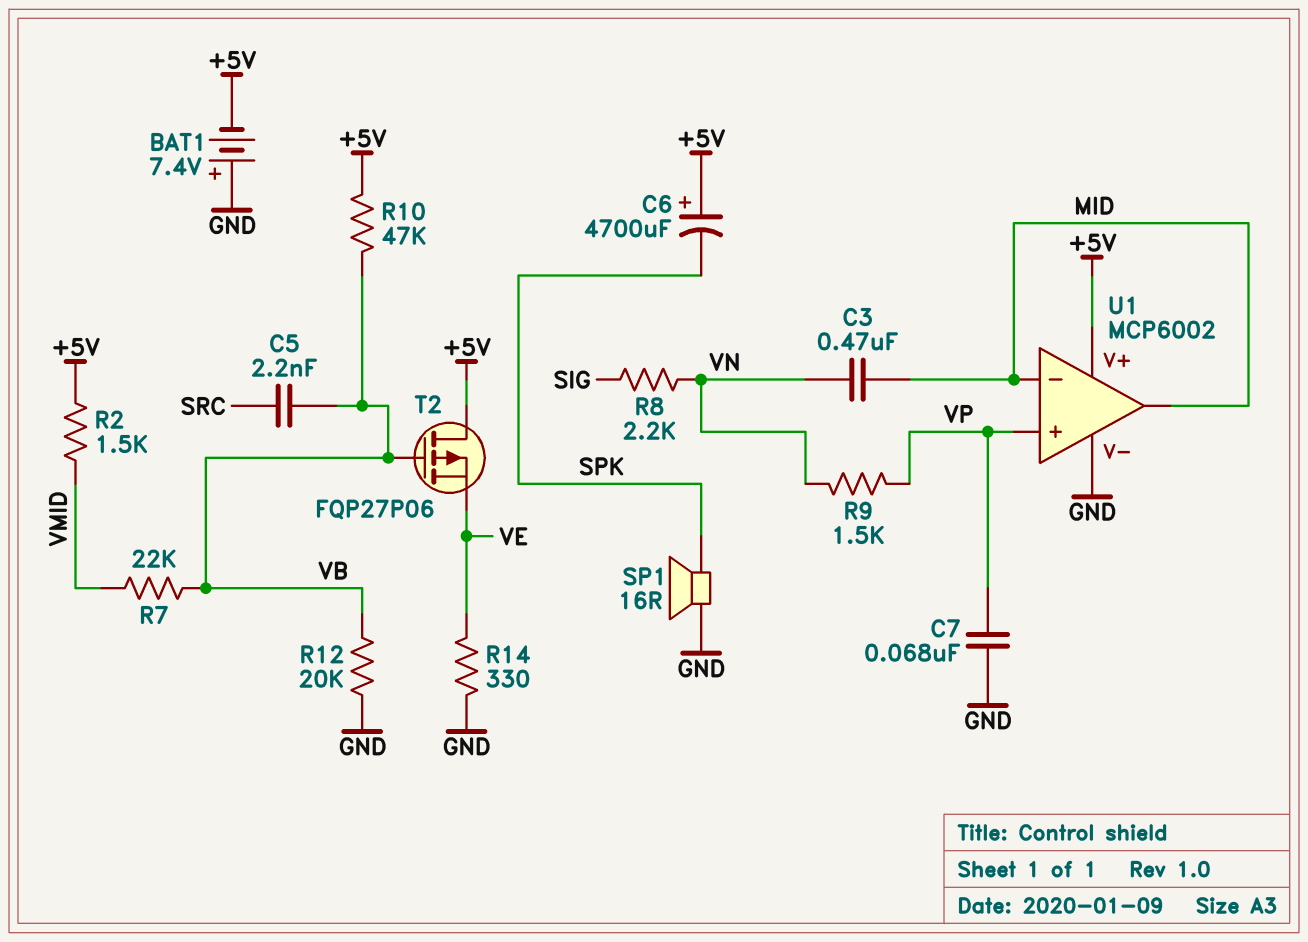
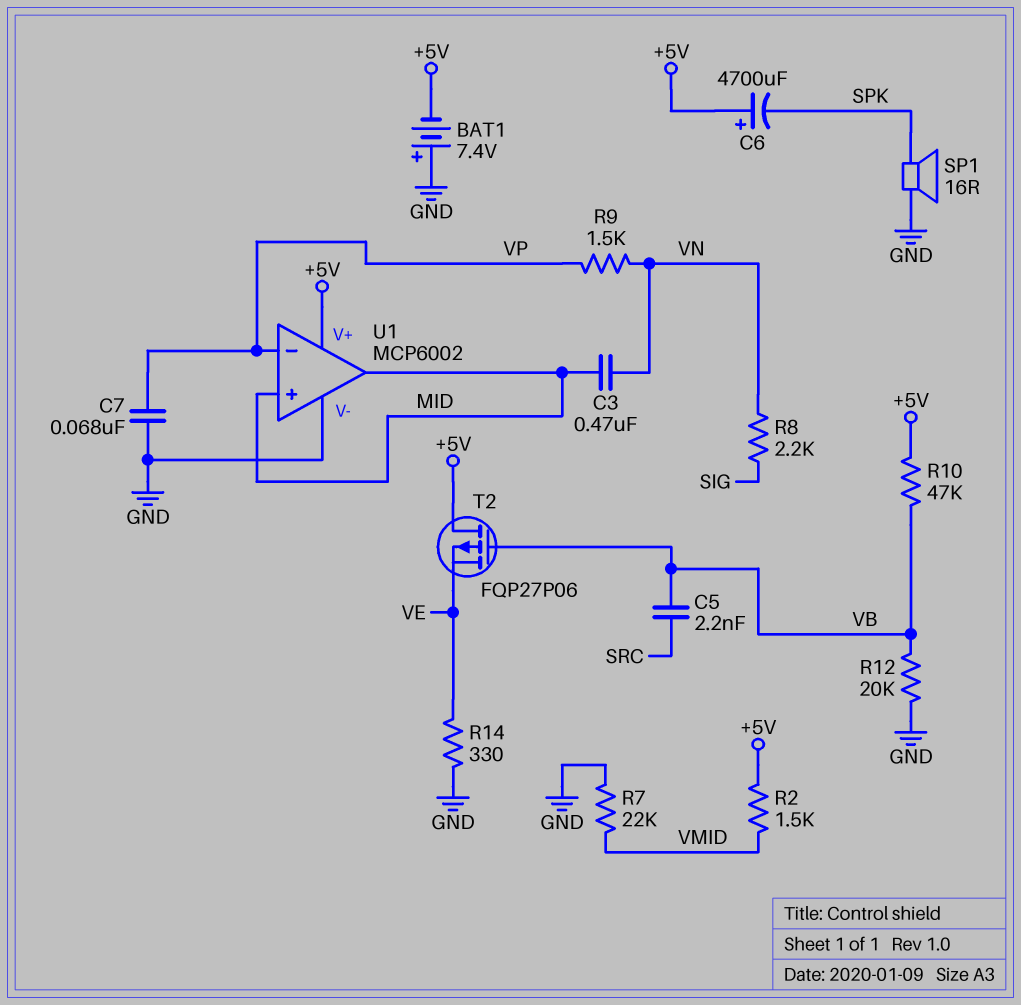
R7: 22k (VB, VMID) -> 22k (GND, VMID)
U1 pin in+: VP -> MID
U1 pin in-: MID -> VP

